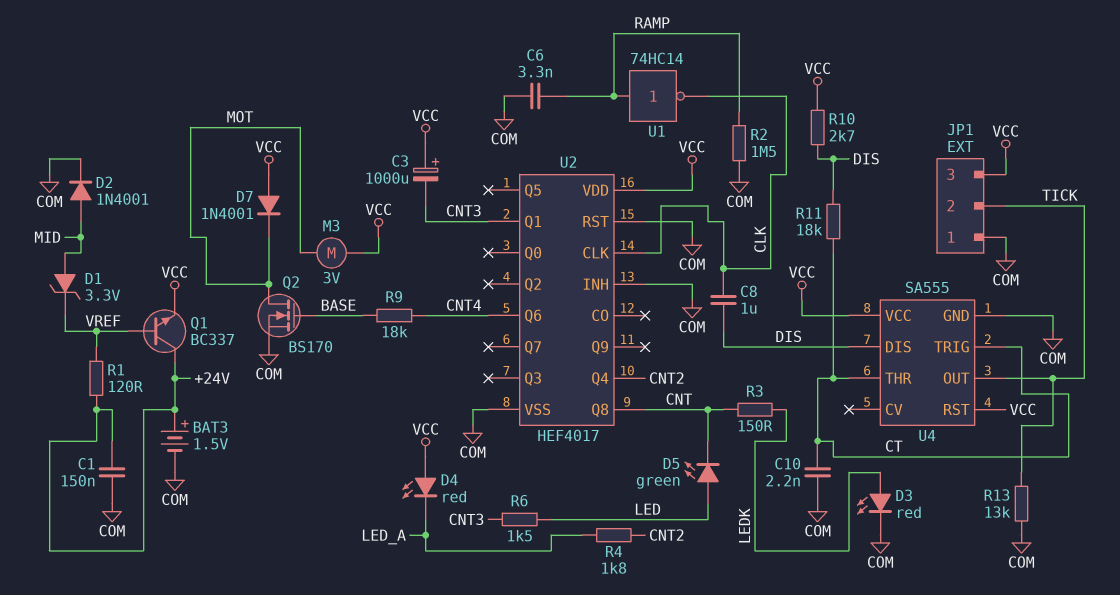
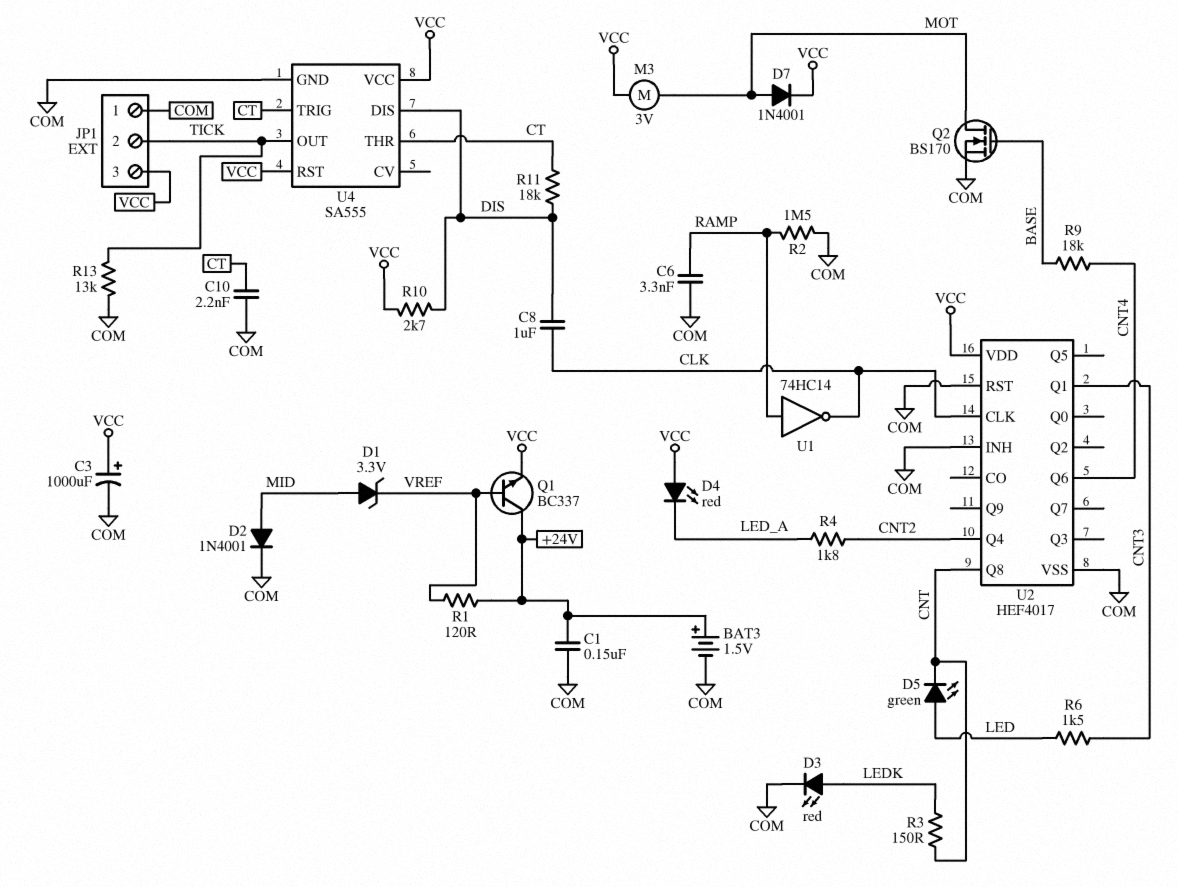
C3: 1000uF (plus VCC, minus CNT3) -> 1000uF (plus VCC, minus COM)
D7: diode 1N4001 (A VCC, K MOT) -> diode 1N4001 (A MOT, K VCC)

